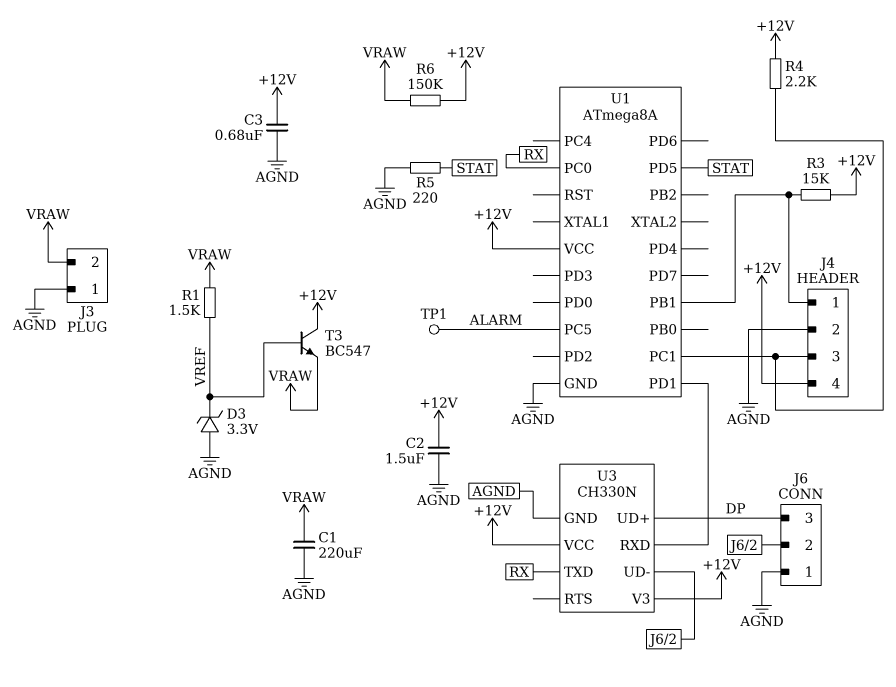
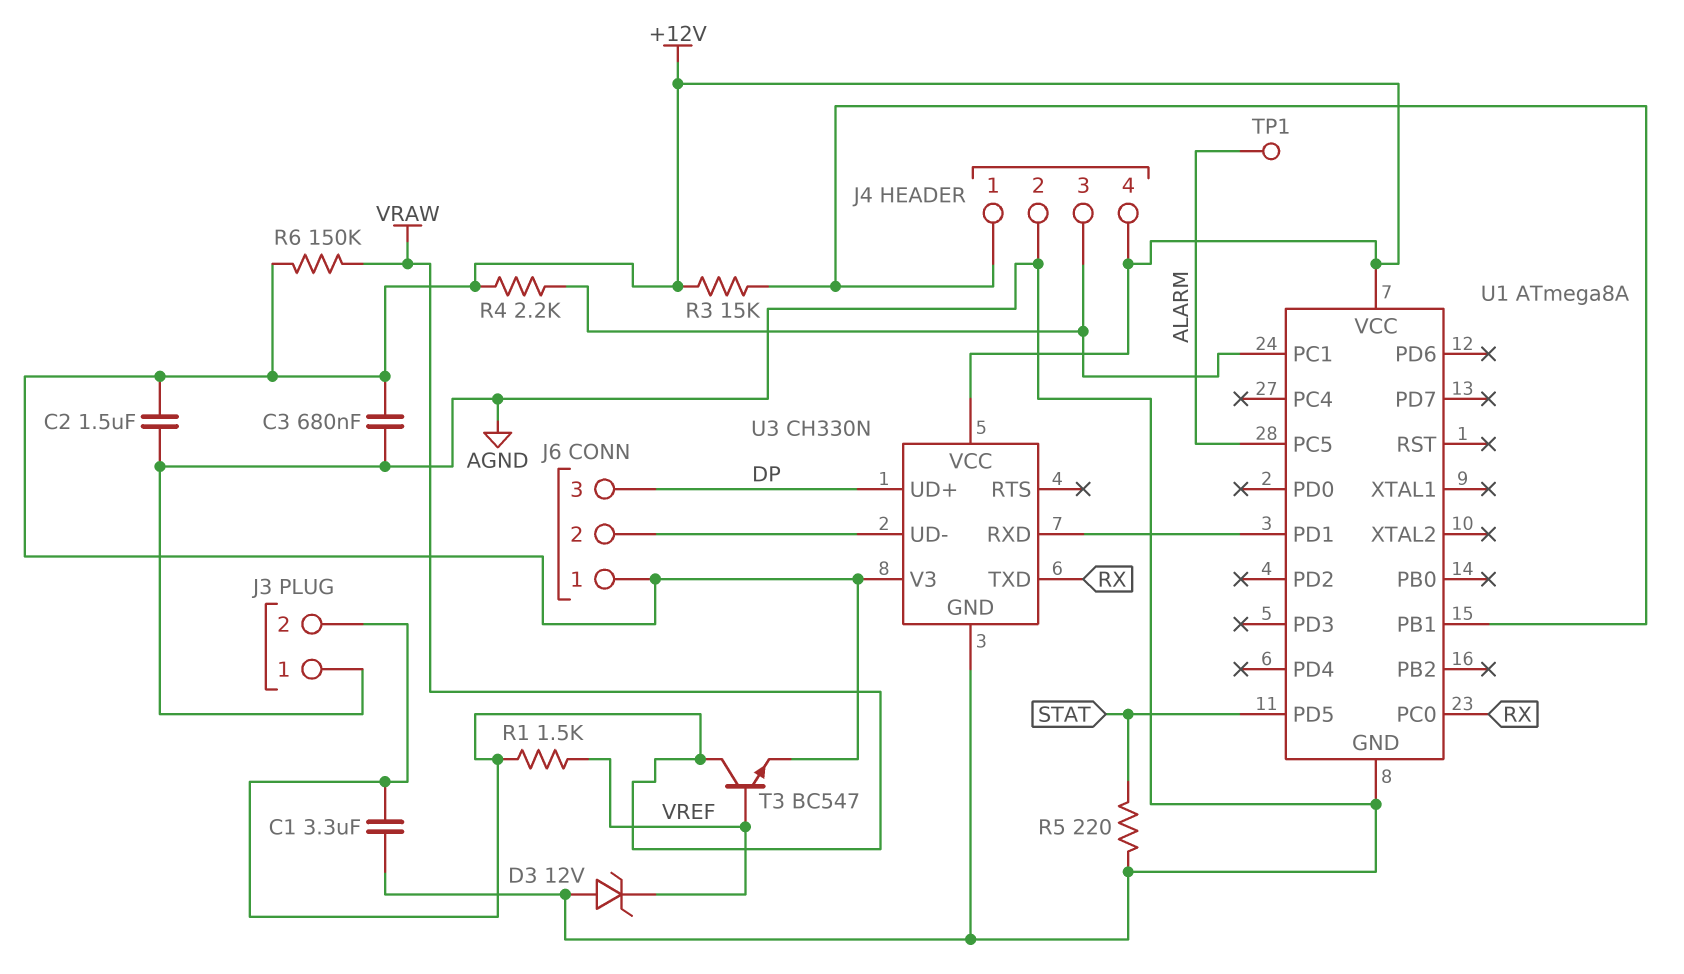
C1: 220uF (AGND, VRAW) -> 3.3uF (AGND, VRAW)
D3: zener 3.3V (A AGND, K VREF) -> zener 12V (A AGND, K VREF)
J6 pin 1: AGND -> +12V
T3: NPN BC547 (B VREF, C +12V, E VRAW) -> NPN BC547 (B VREF, C VRAW, E +12V)

